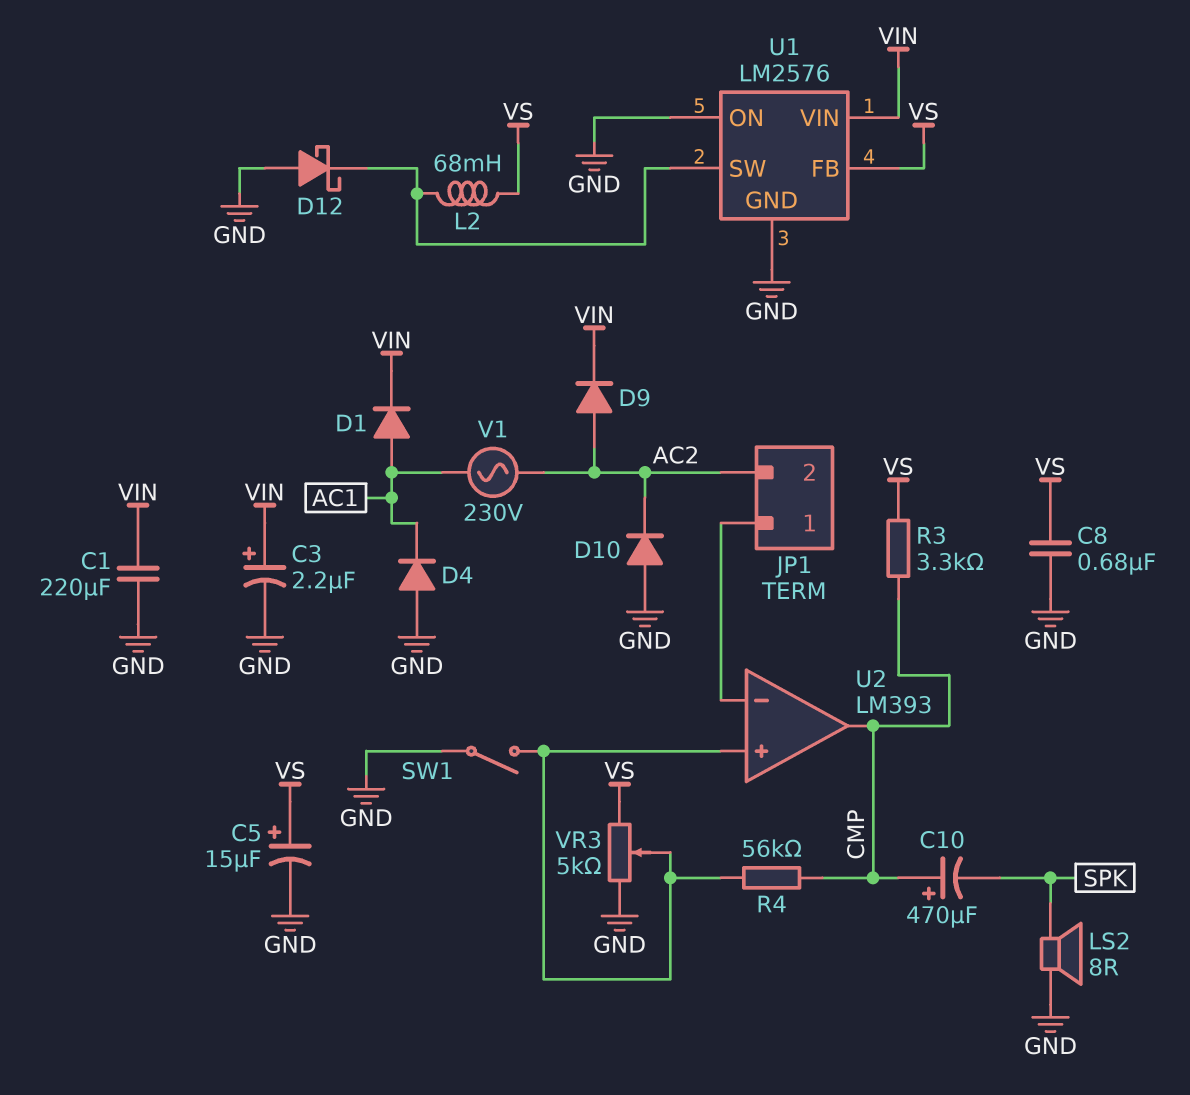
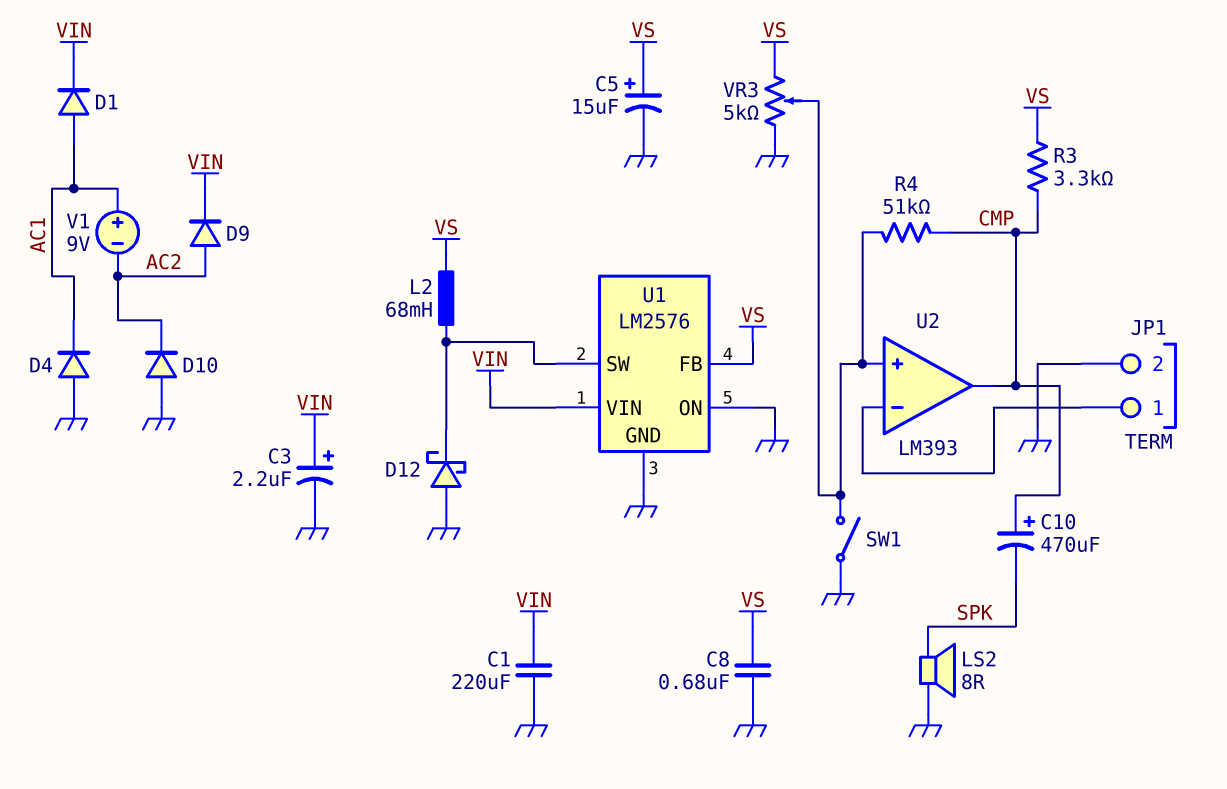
JP1 pin 2: AC2 -> GND
R4: 56k (CMP, U2/in+) -> 51k (CMP, U2/in+)
V1: AC 230V (AC1, AC2) -> 9V (plus AC1, minus AC2)

